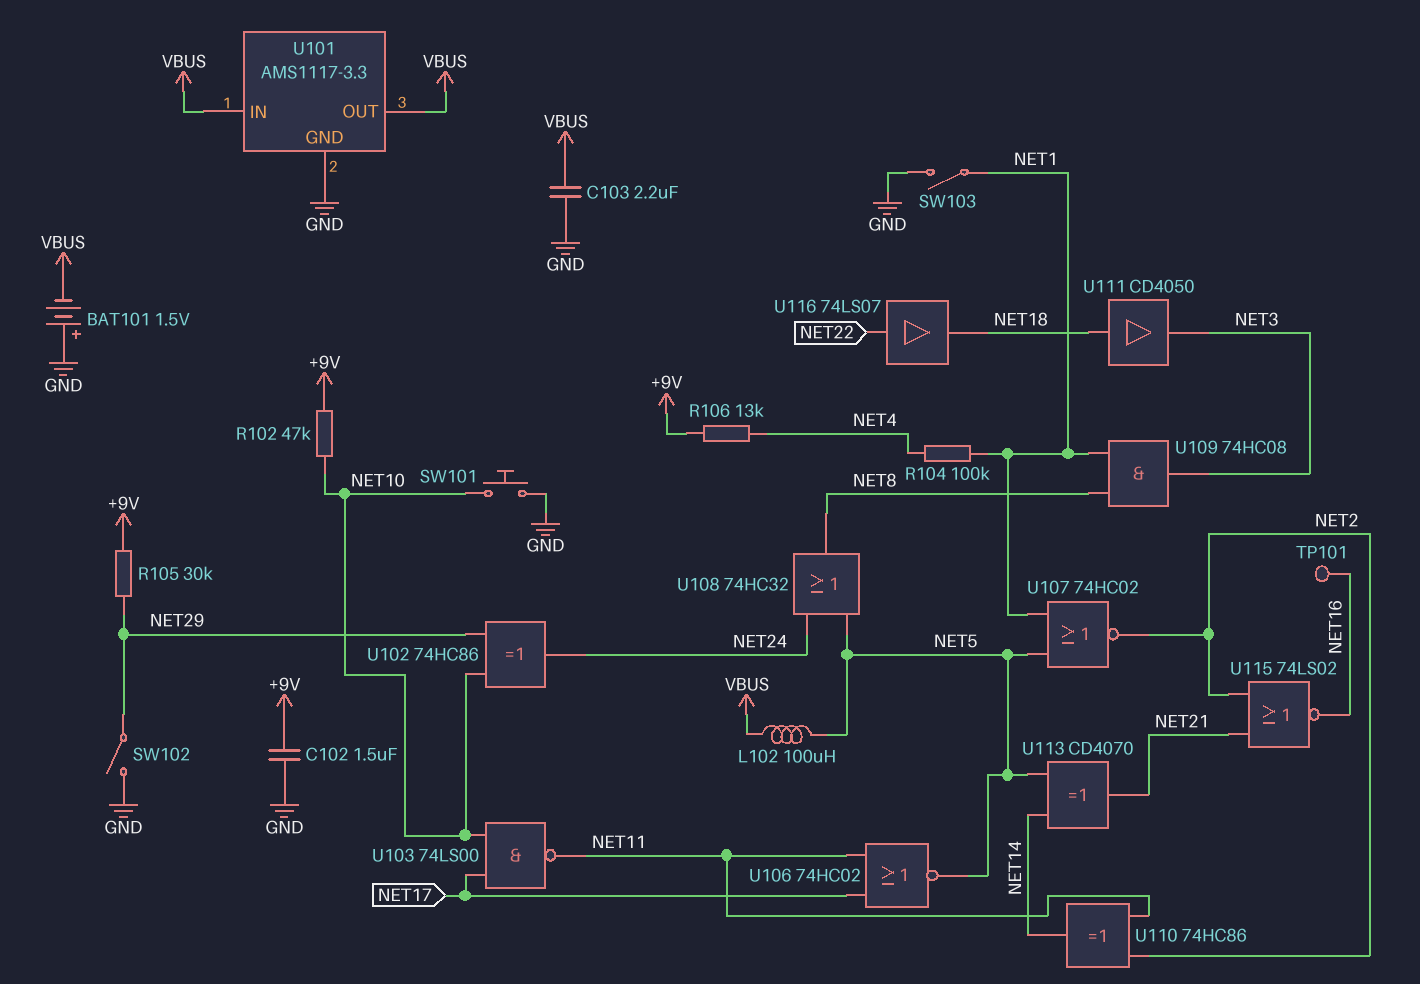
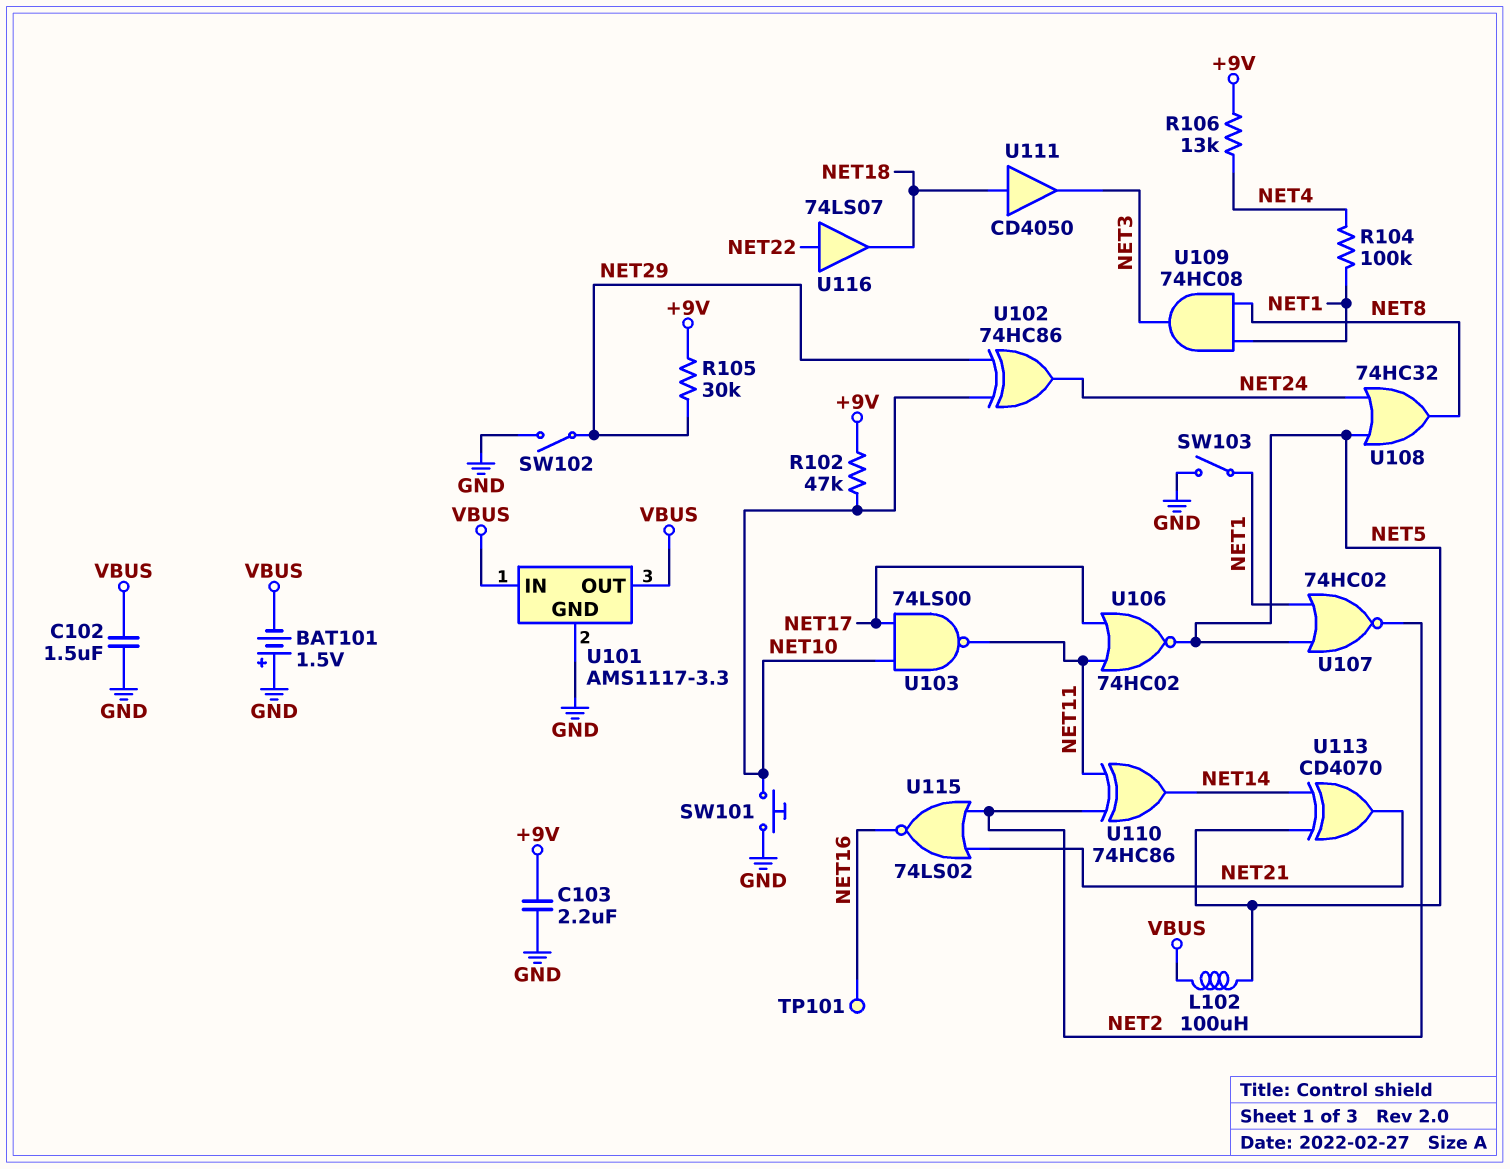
C102: 1.5uF (+9V, GND) -> 1.5uF (GND, VBUS)
C103: 2.2uF (GND, VBUS) -> 2.2uF (+9V, GND)

